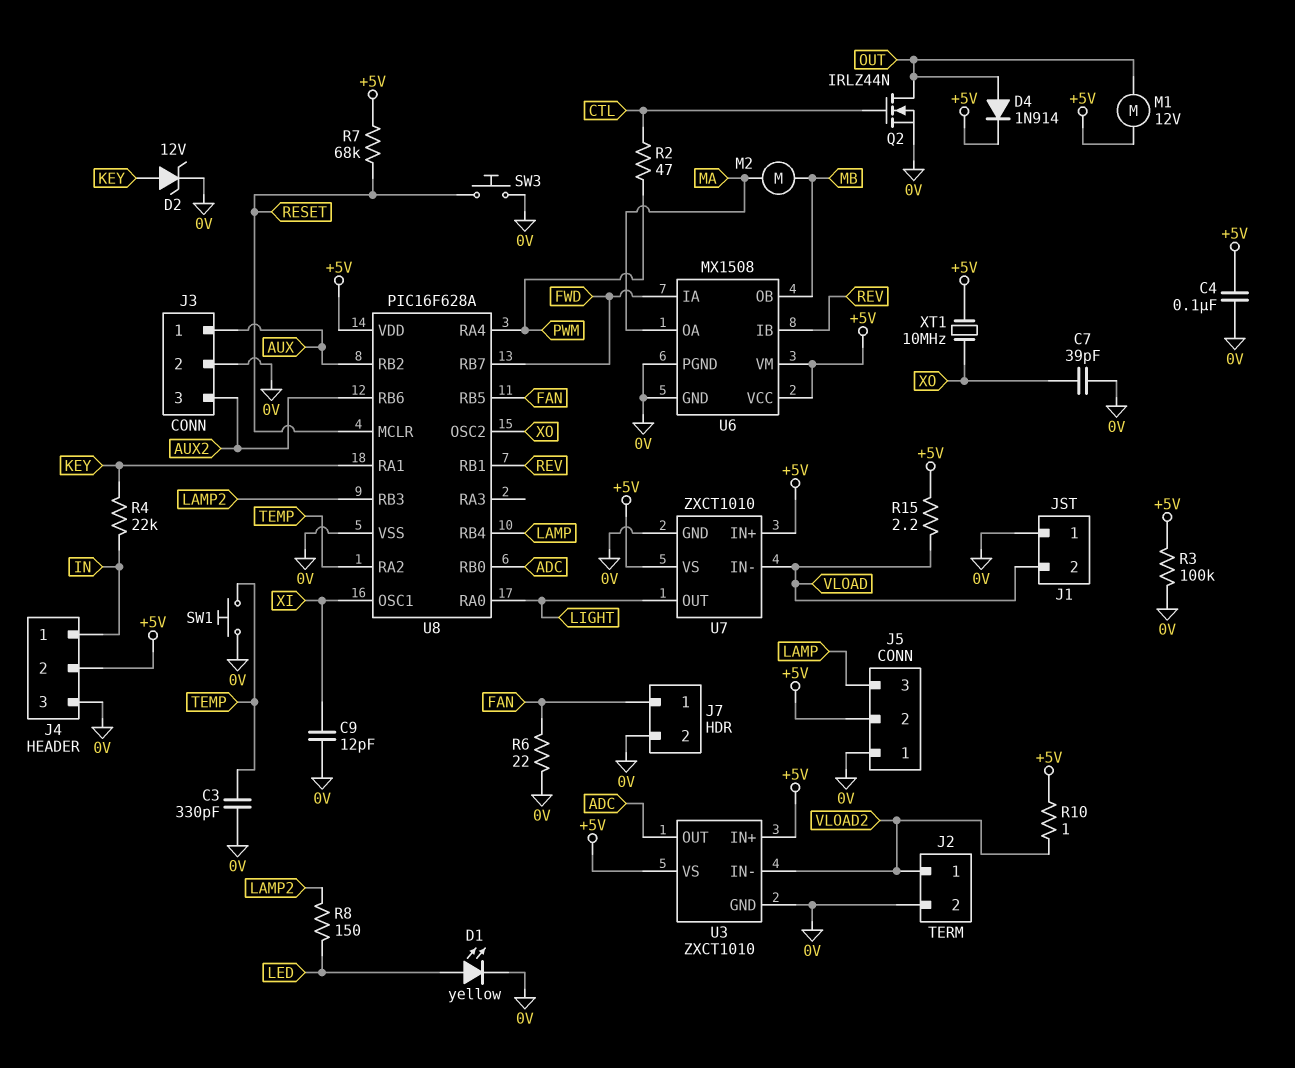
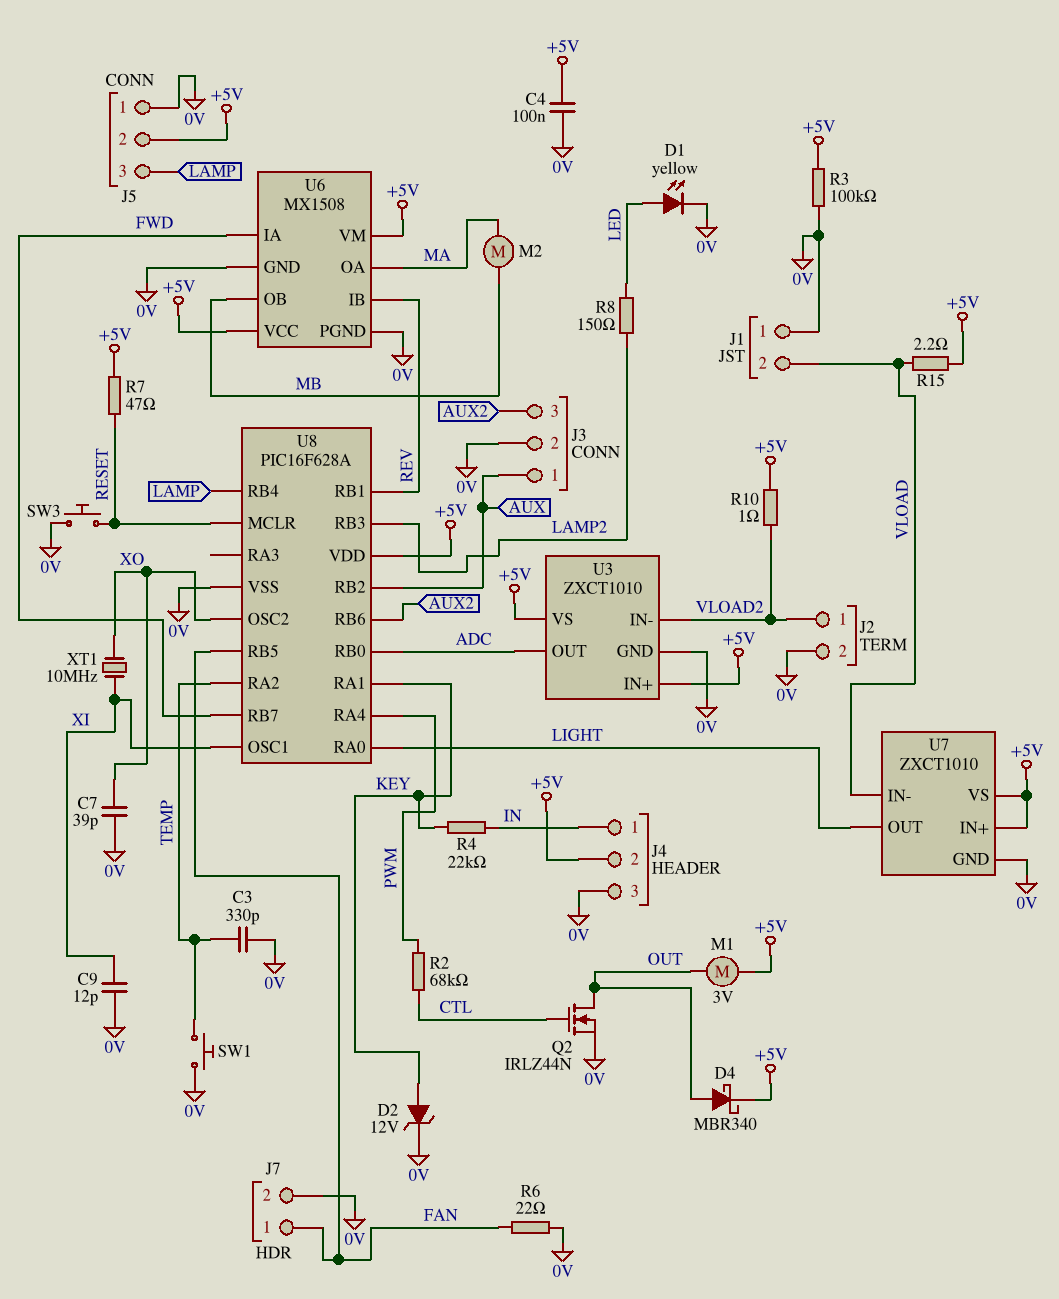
D4: diode 1N914 (A OUT, K +5V) -> schottky MBR340 (A OUT, K +5V)
M1: motor 12V (+5V, OUT) -> motor 3V (+5V, OUT)
R2: 47 (CTL, PWM) -> 68k (CTL, PWM)
R7: 68k (+5V, RESET) -> 47 (+5V, RESET)
XT1: 10MHz (+5V, XO) -> 10MHz (XI, XO)

